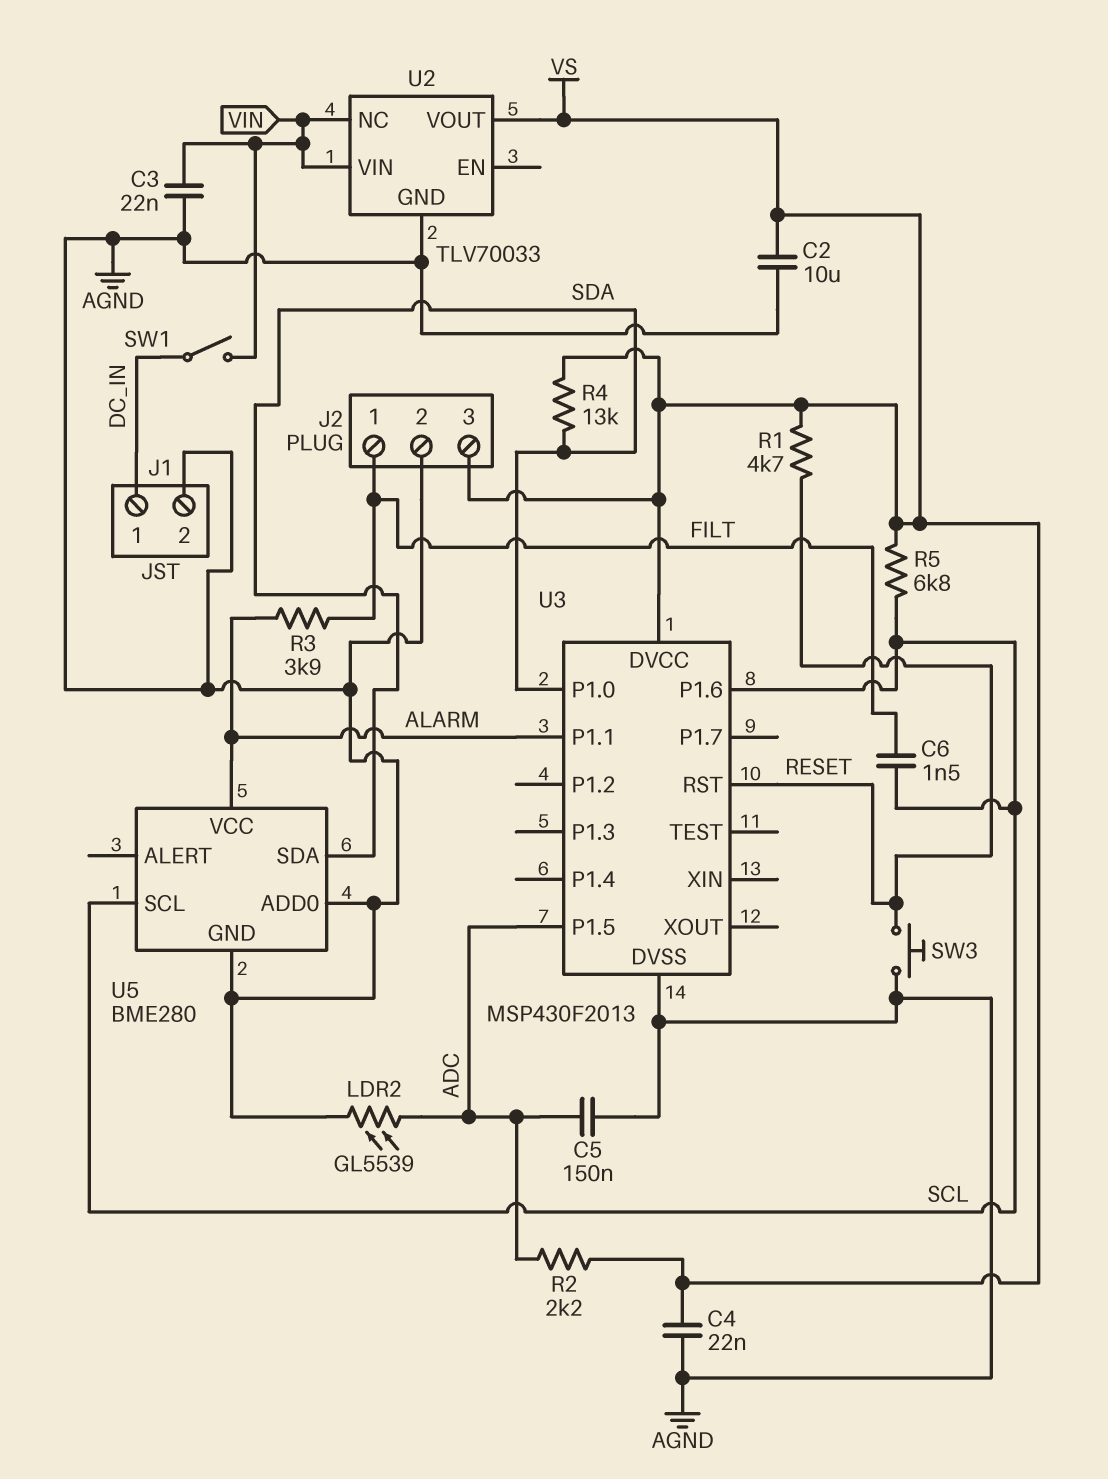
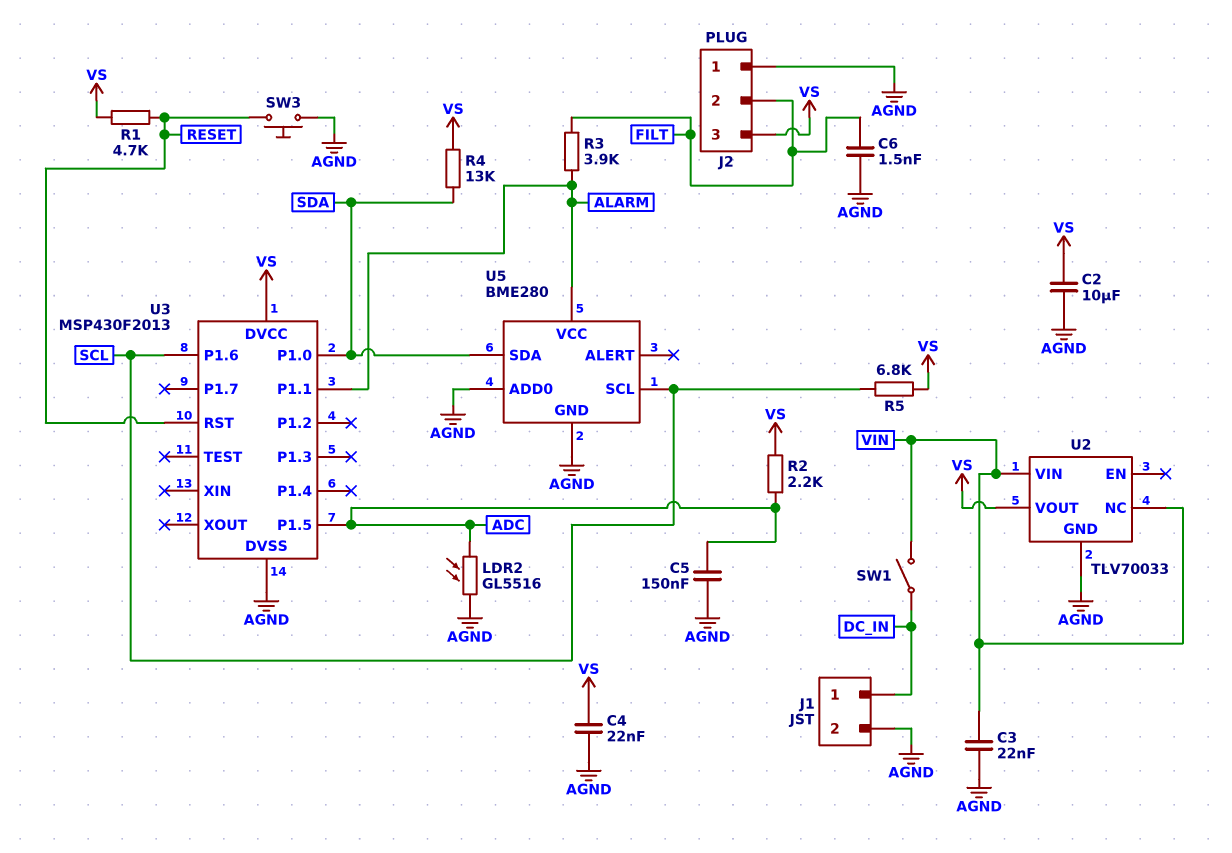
C6: 1.5nF (FILT, SCL) -> 1.5nF (AGND, FILT)
J2 pin 1: FILT -> AGND
J2 pin 2: AGND -> FILT
LDR2: GL5539 (ADC, AGND) -> GL5516 (ADC, AGND)

